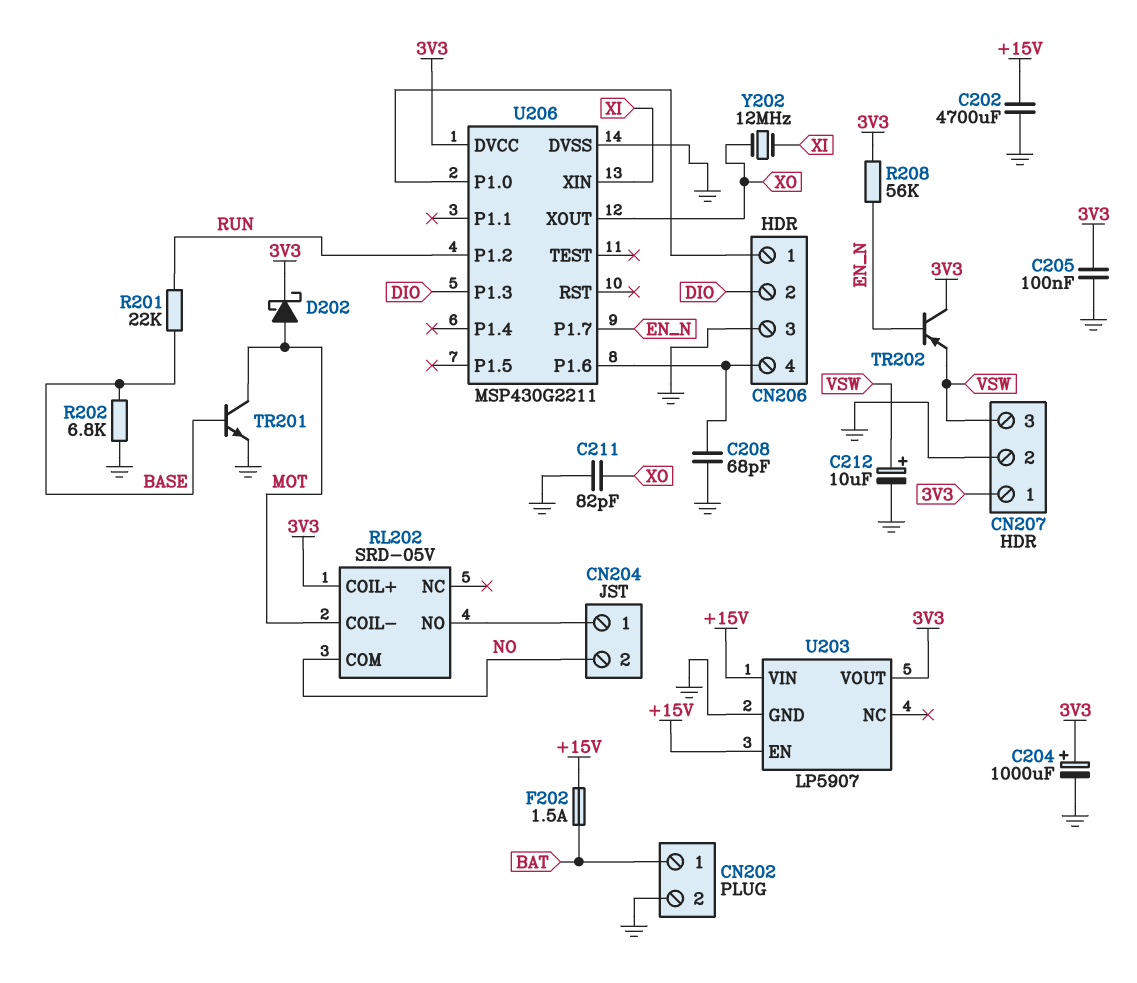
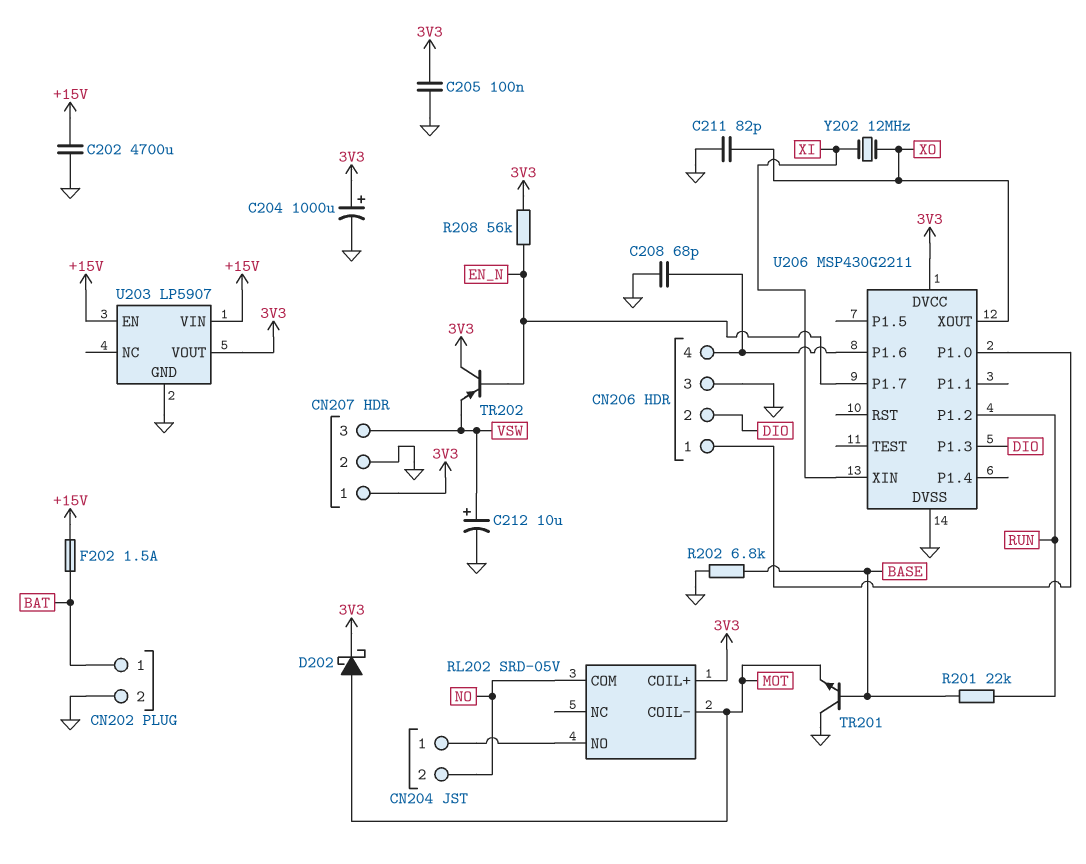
TR201: NPN (B BASE, C MOT, E GND) -> NPN (B BASE, C GND, E MOT)

